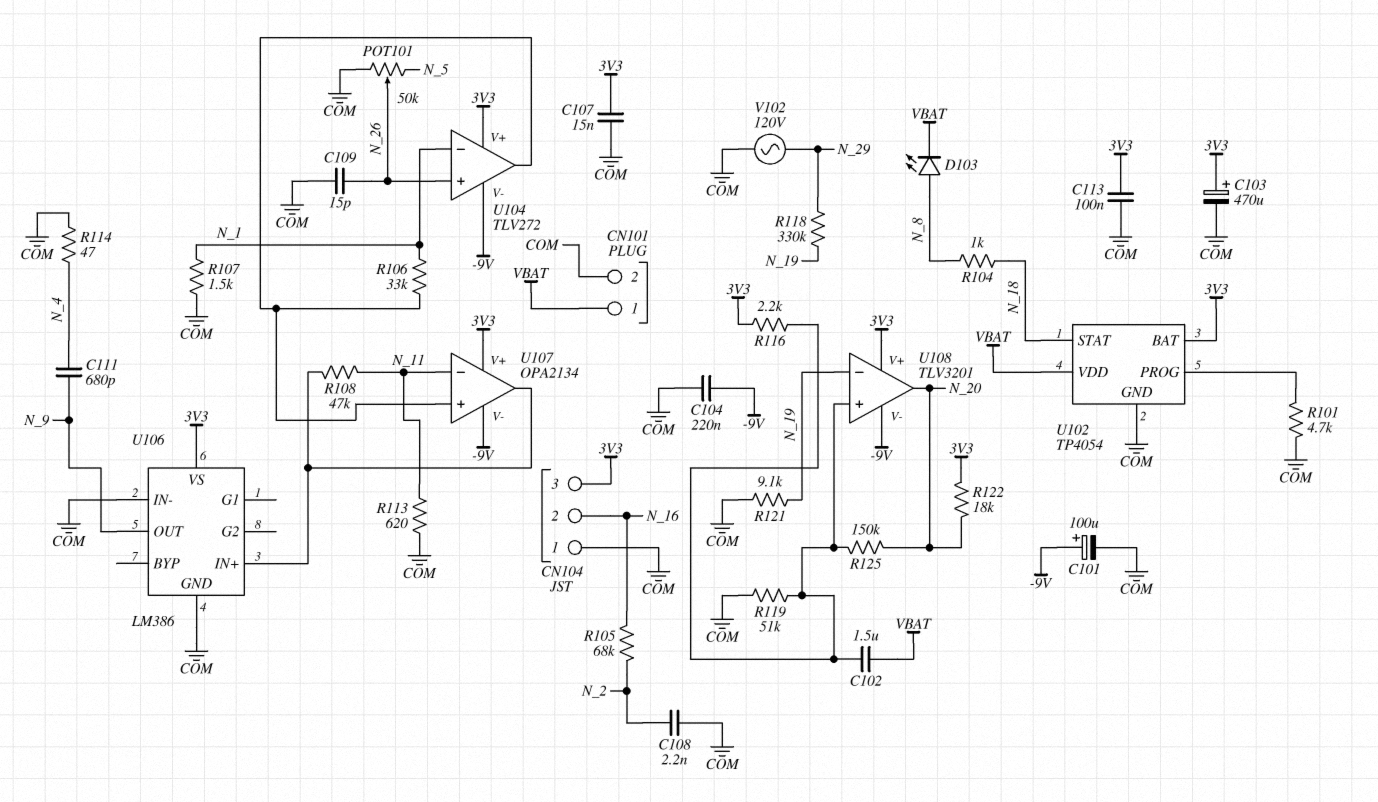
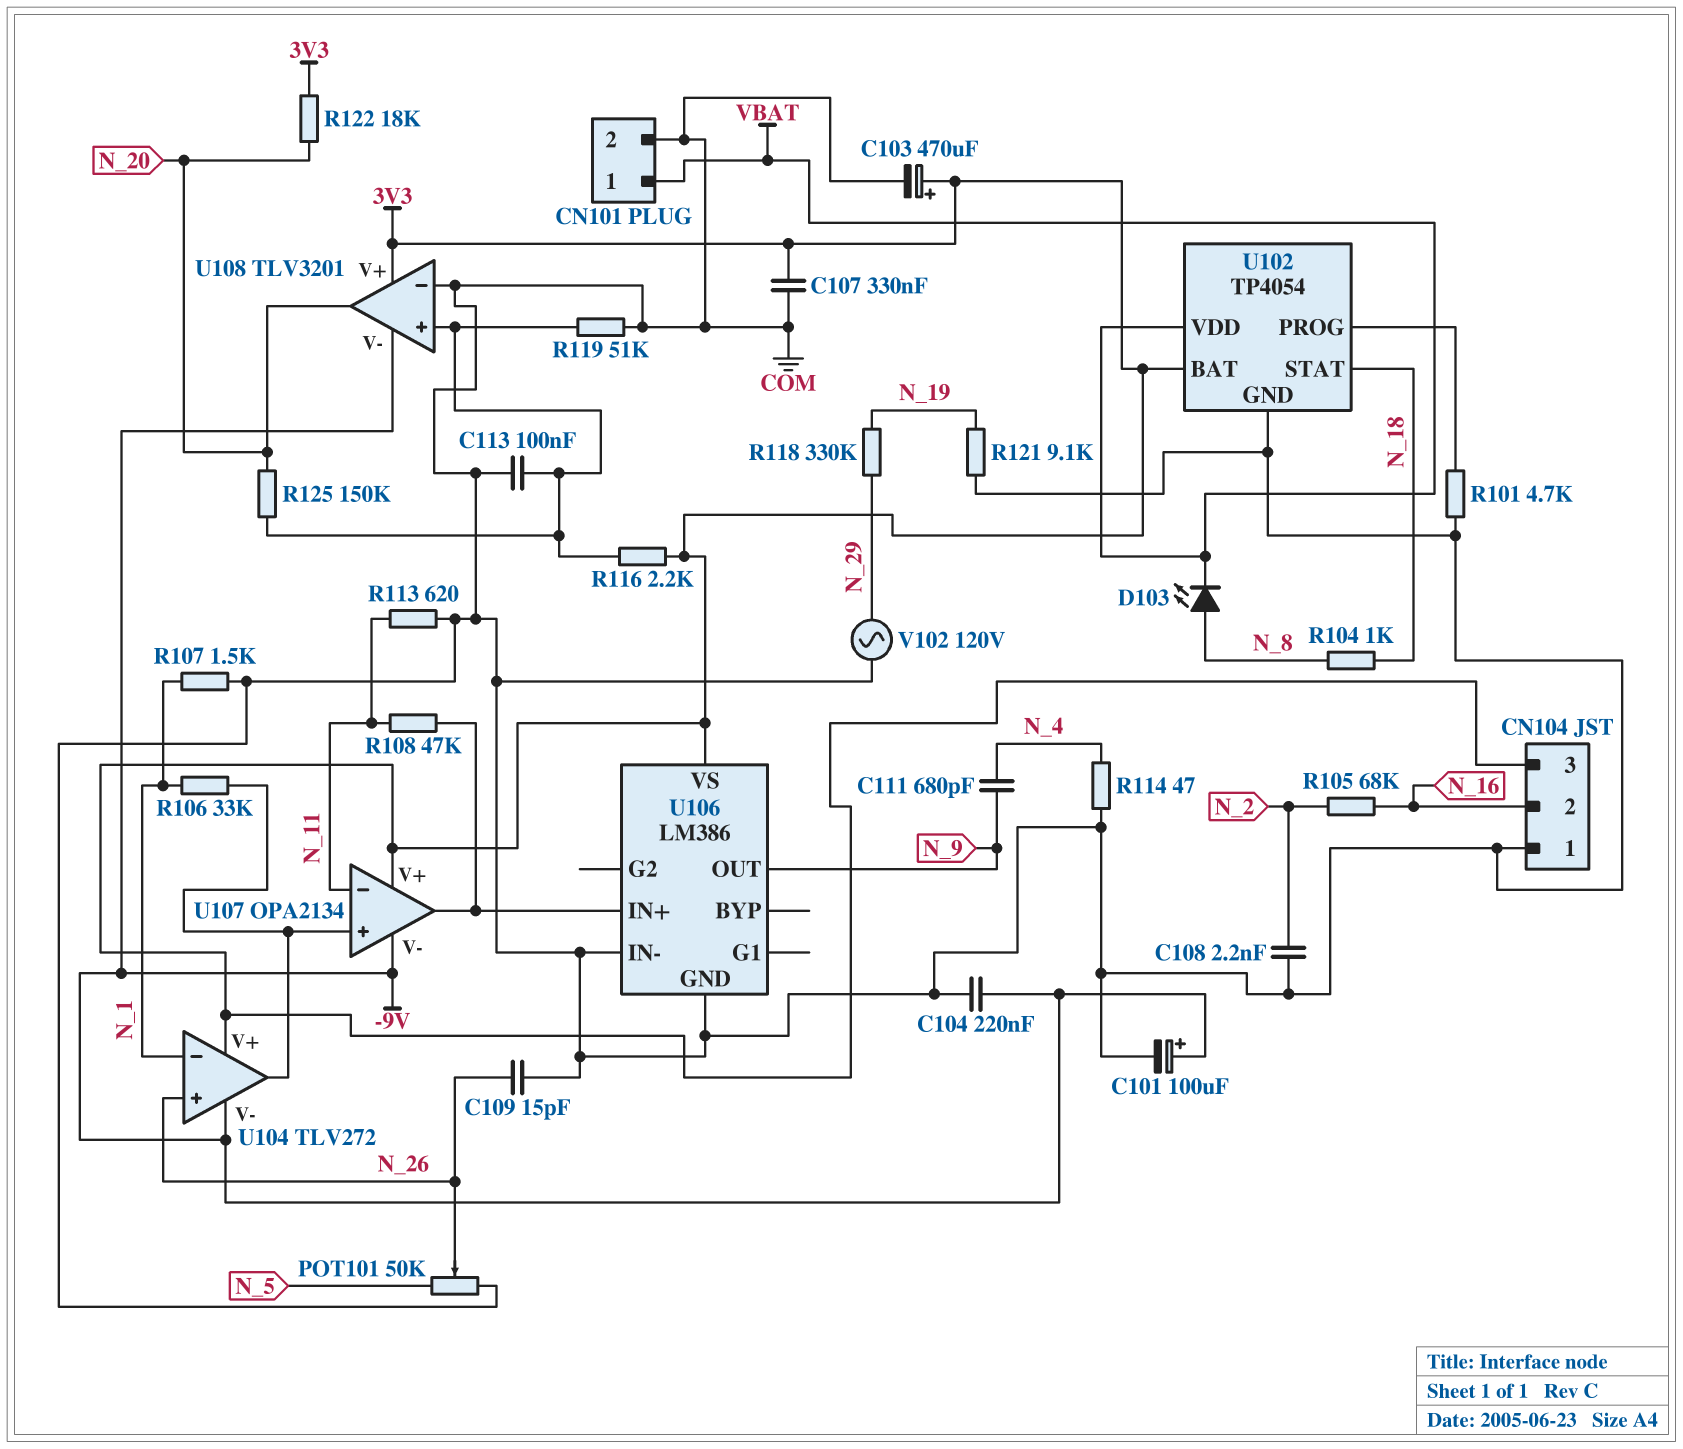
C102: 1.5uF (U108/in+, VBAT) -> none
C107: 15nF (3V3, COM) -> 330nF (3V3, COM)
C113: 100nF (3V3, COM) -> 100nF (COM, U108/in+)
U108 pin in-: N_19 -> COM

